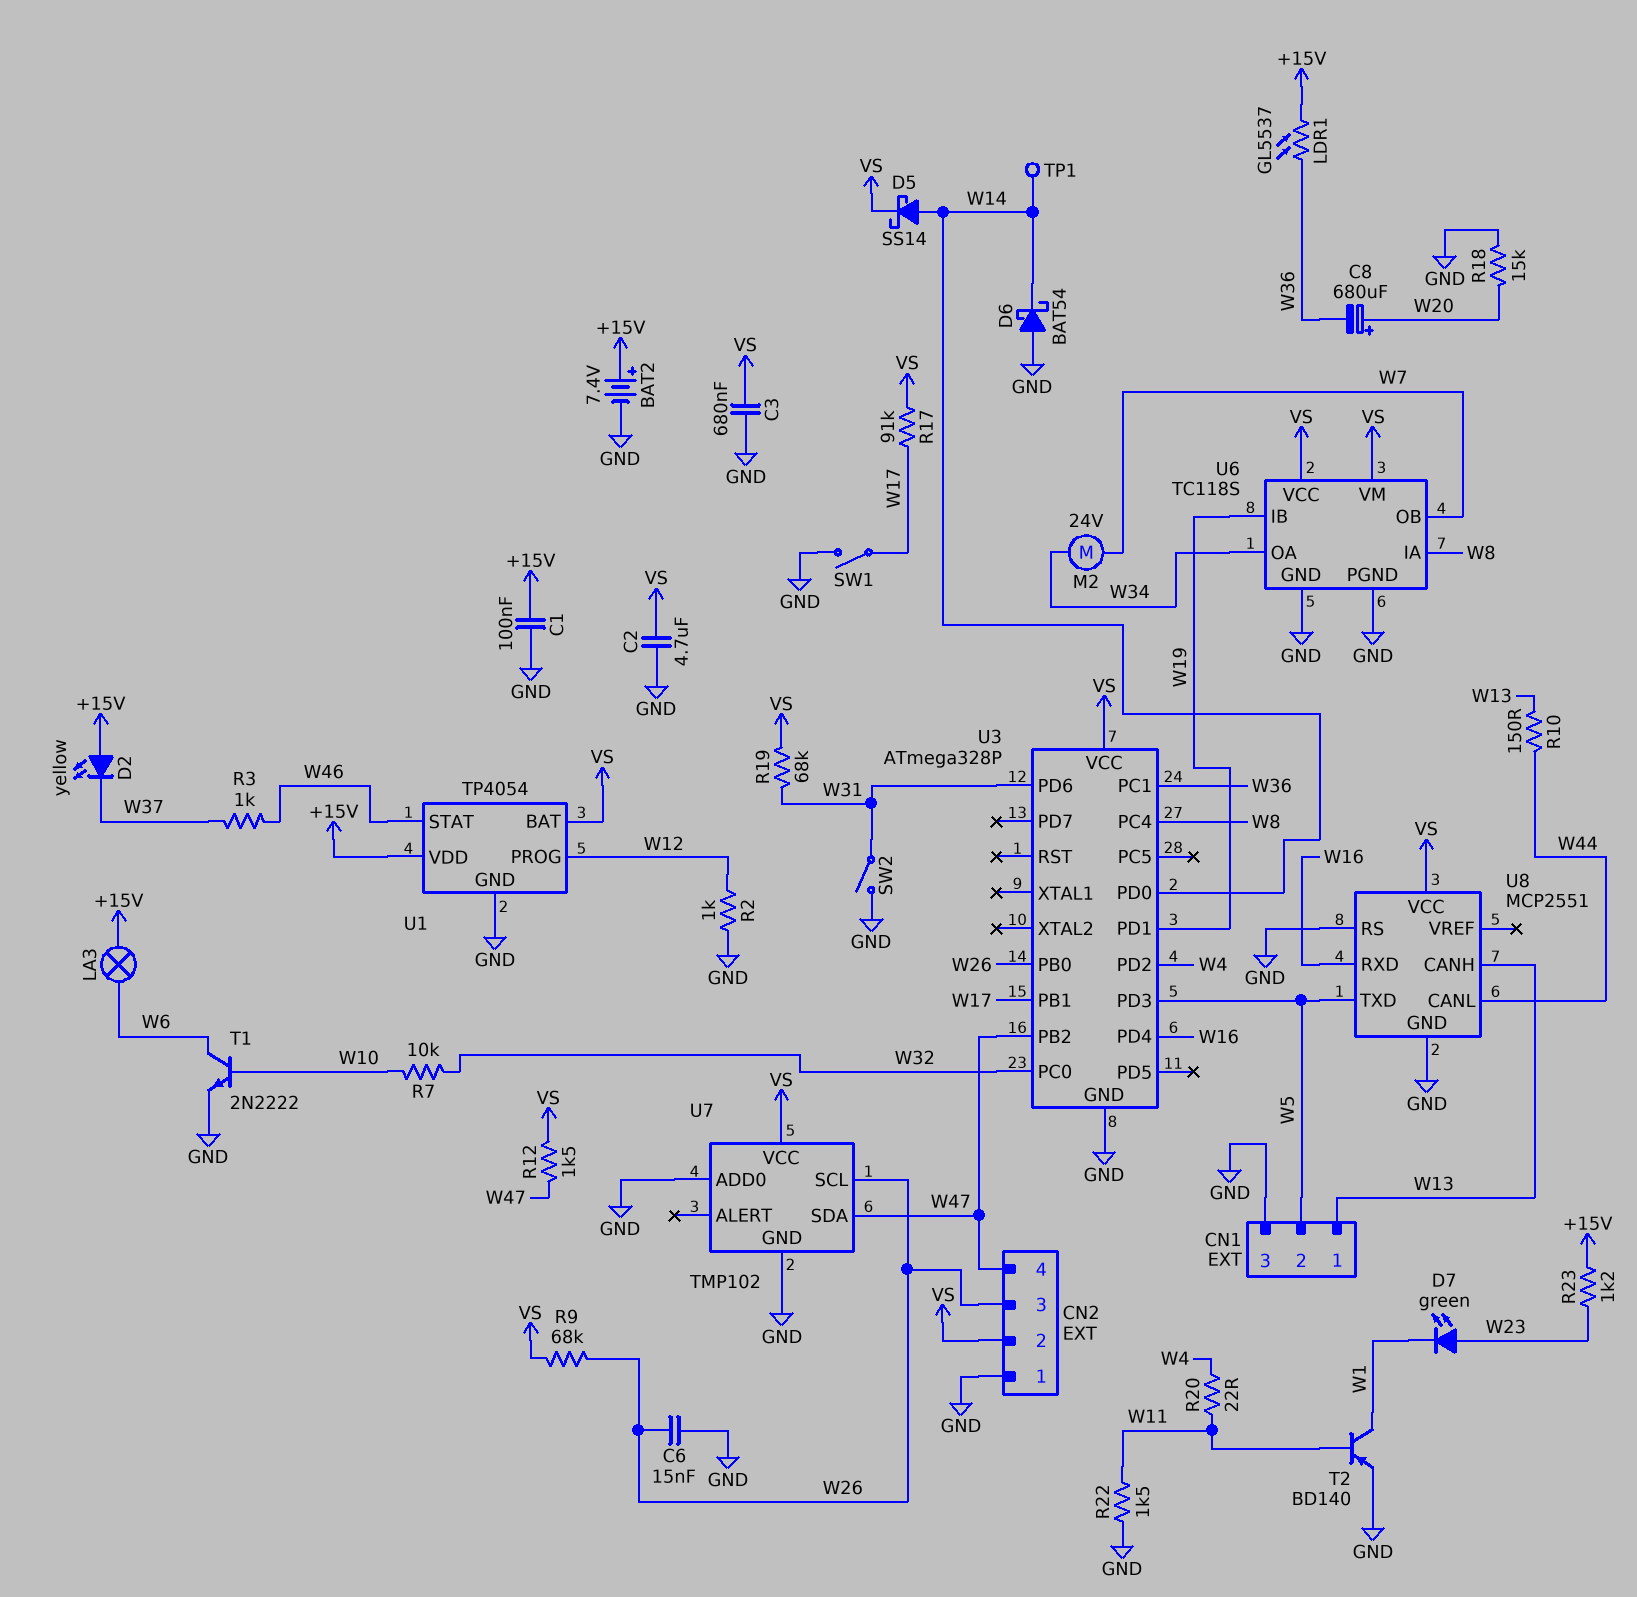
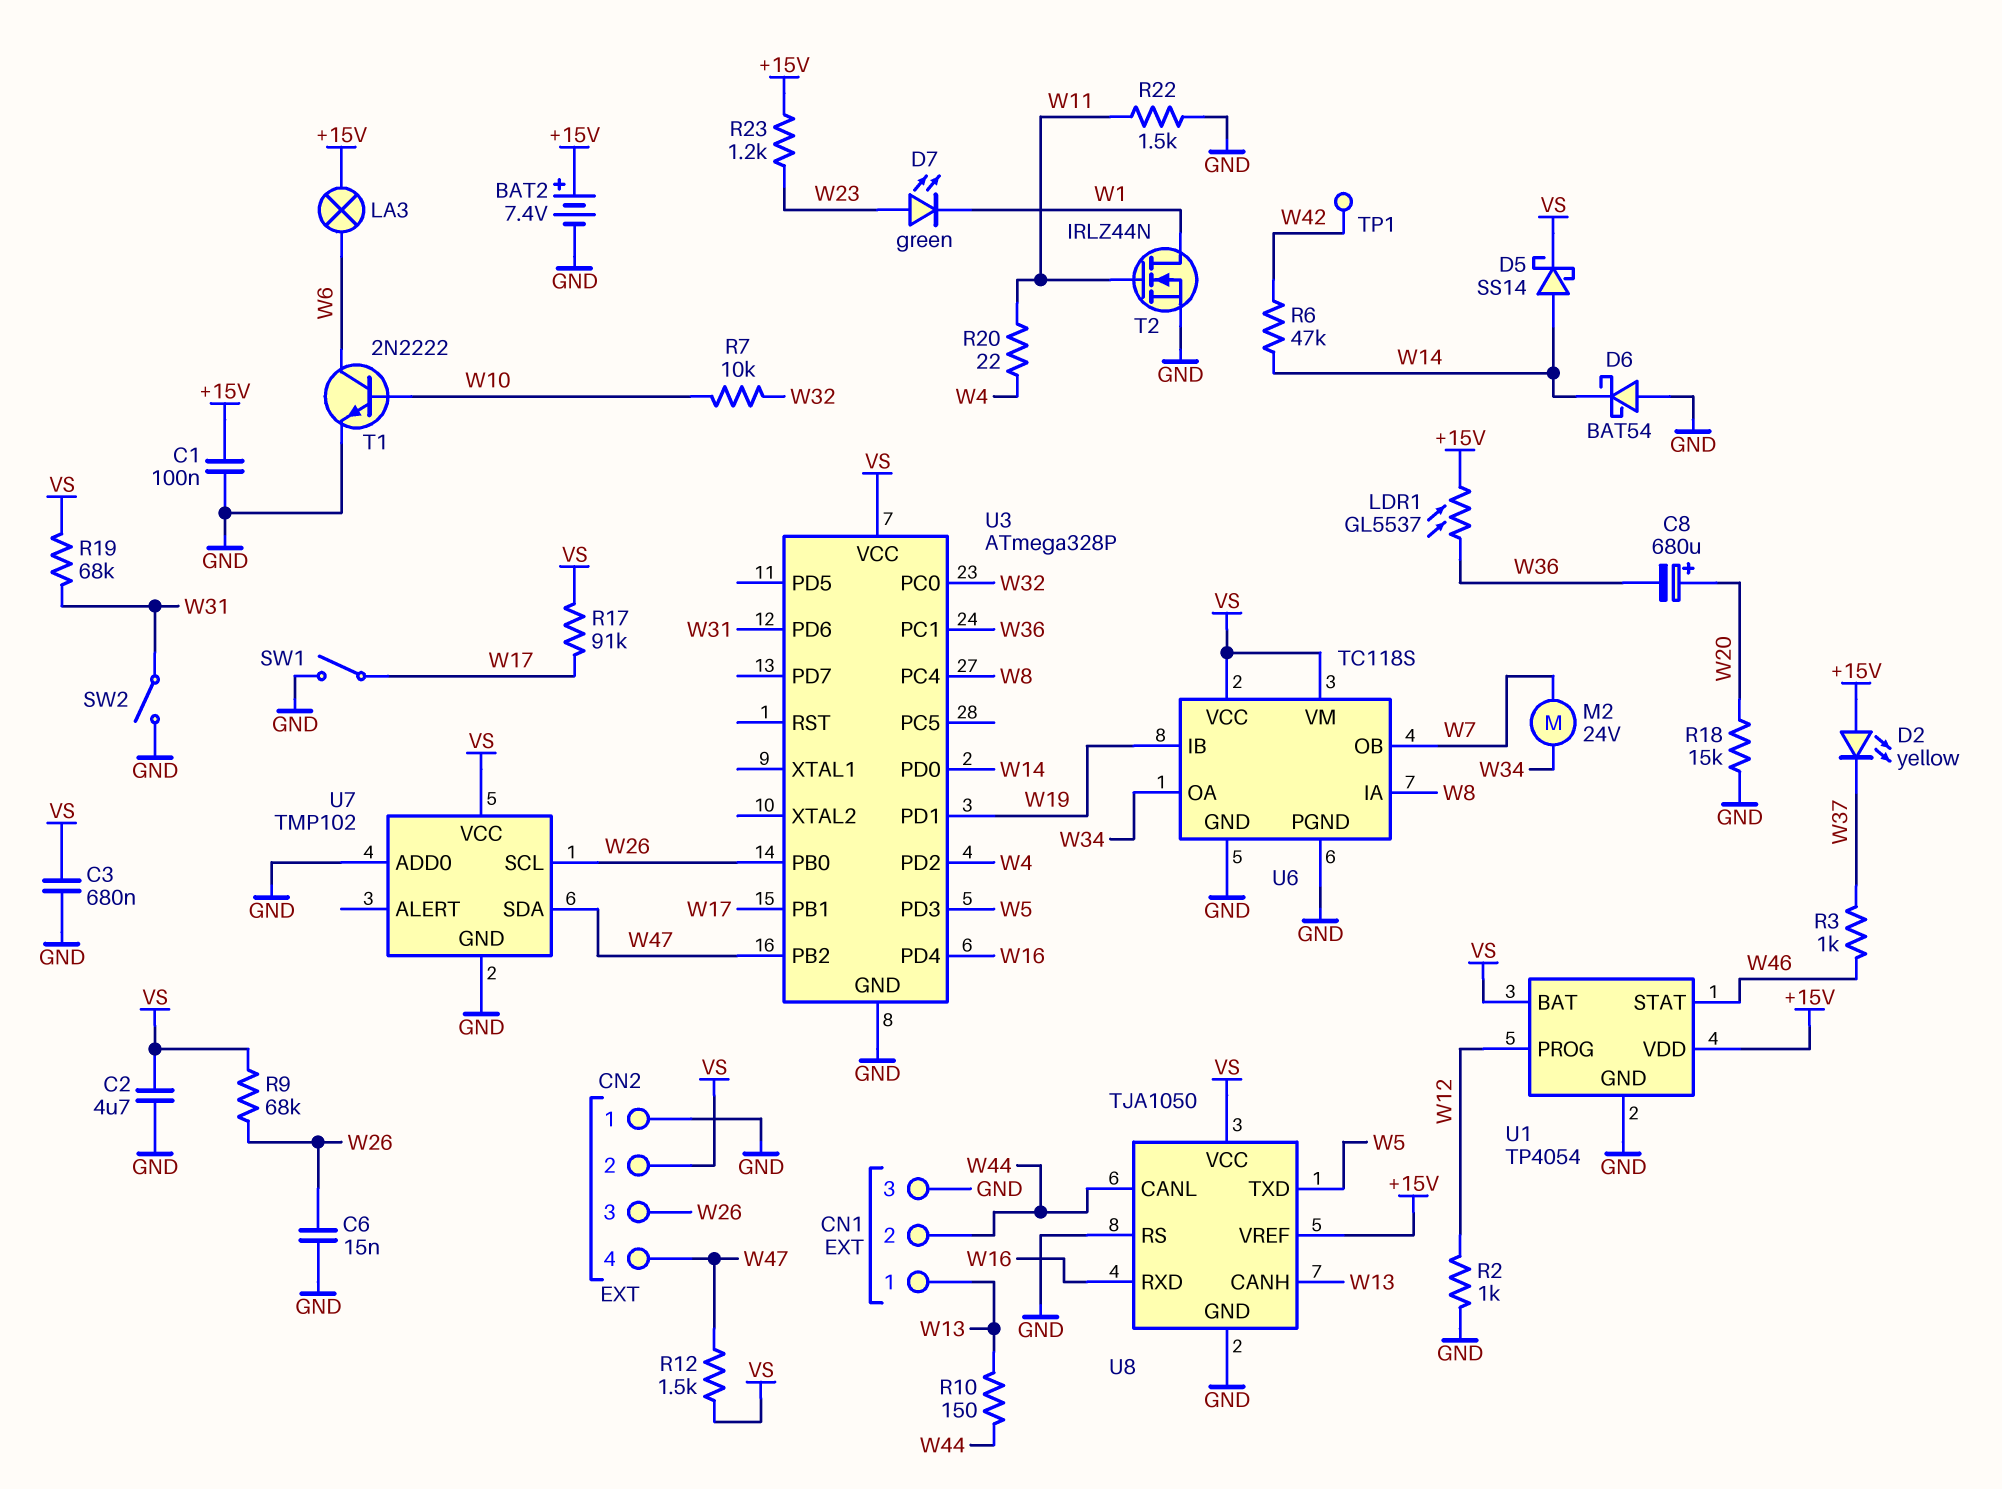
CN1 pin 2: W5 -> W44
R6: none -> 47k (W14, W42)
T2: PNP BD140 (B W11, C W1, E GND) -> NMOS IRLZ44N (G W11, D W1, S GND)
TP1: test point (W14) -> test point (W42)
U8: MCP2551 -> TJA1050
U8 pin VREF: none -> +15V

